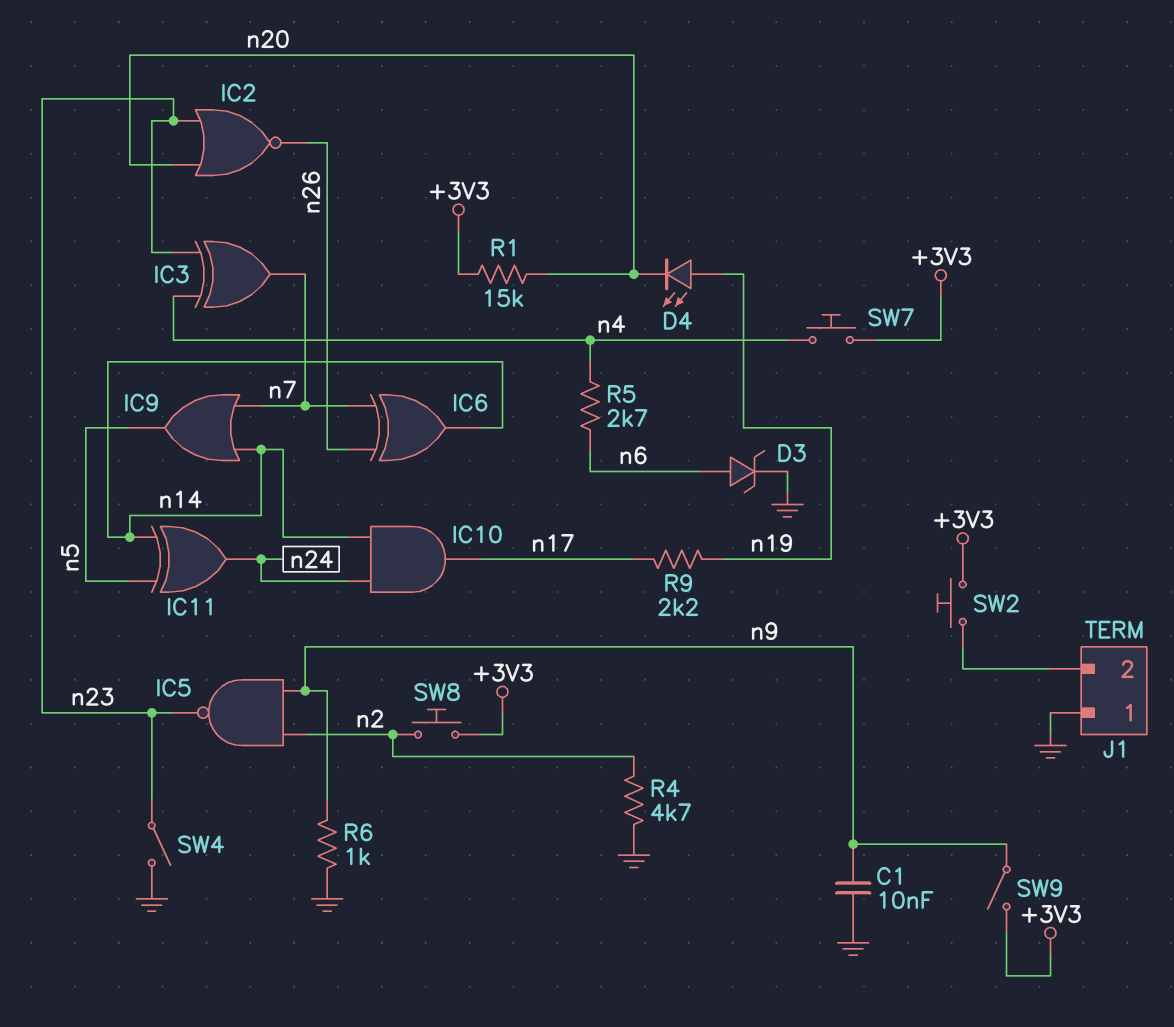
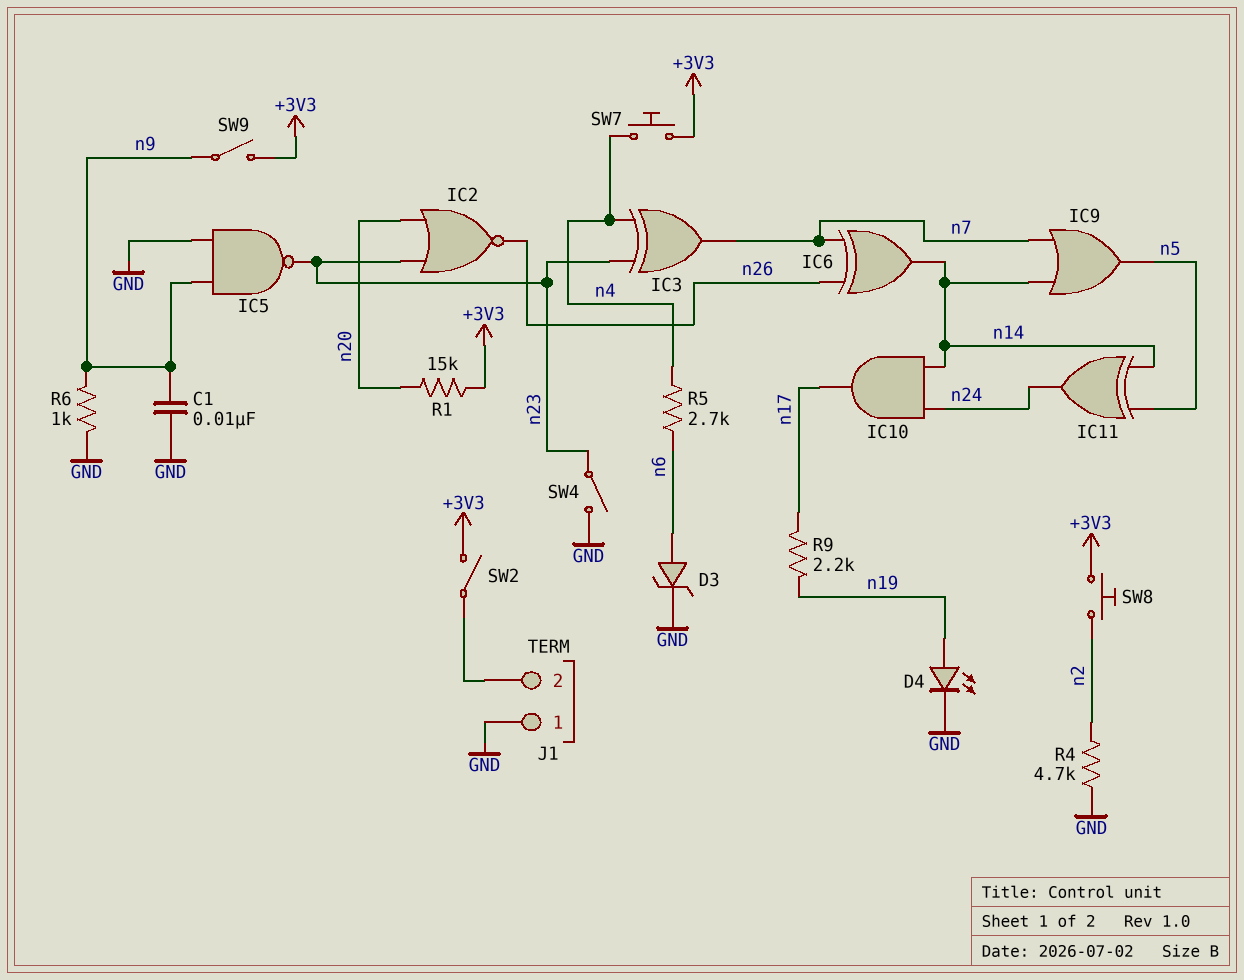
D4: LED (A n19, K n20) -> LED (A n19, K GND)
IC5: NAND (in n2, in n9, out n23) -> NAND (in GND, in n9, out n23)
SW2: button (+3V3, J1/2) -> switch (+3V3, J1/2)

